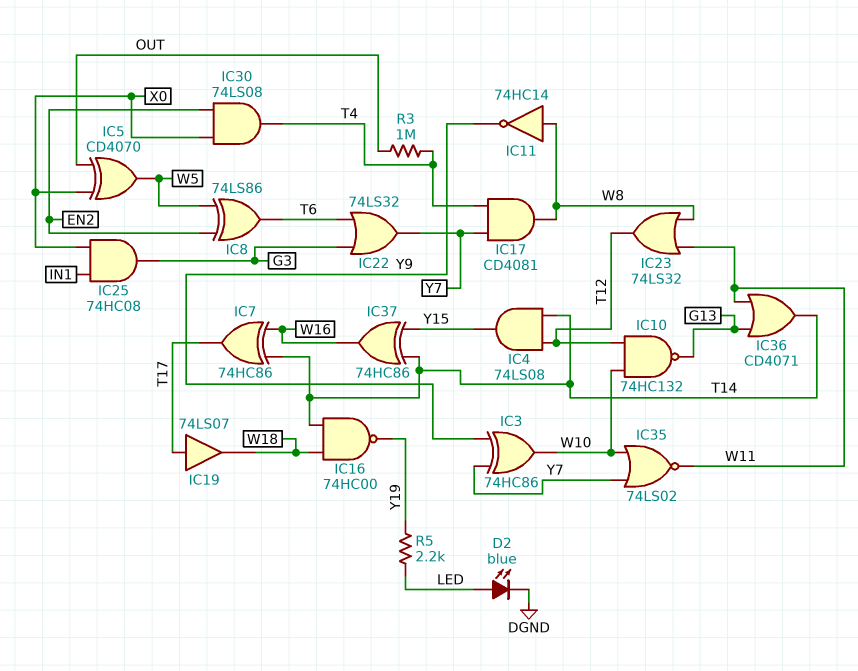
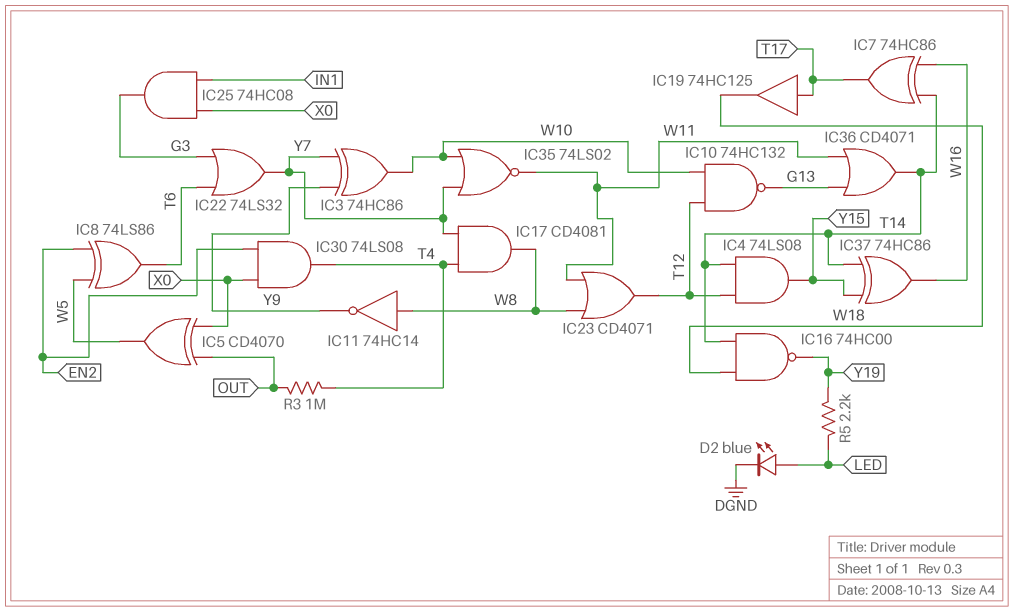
IC19: buffer 74LS07 (in T17, out W18) -> buffer 74HC125 (in T17, out W18)
IC23: OR 74LS32 (in W8, in W11, out T12) -> OR CD4071 (in W8, in W11, out T12)

